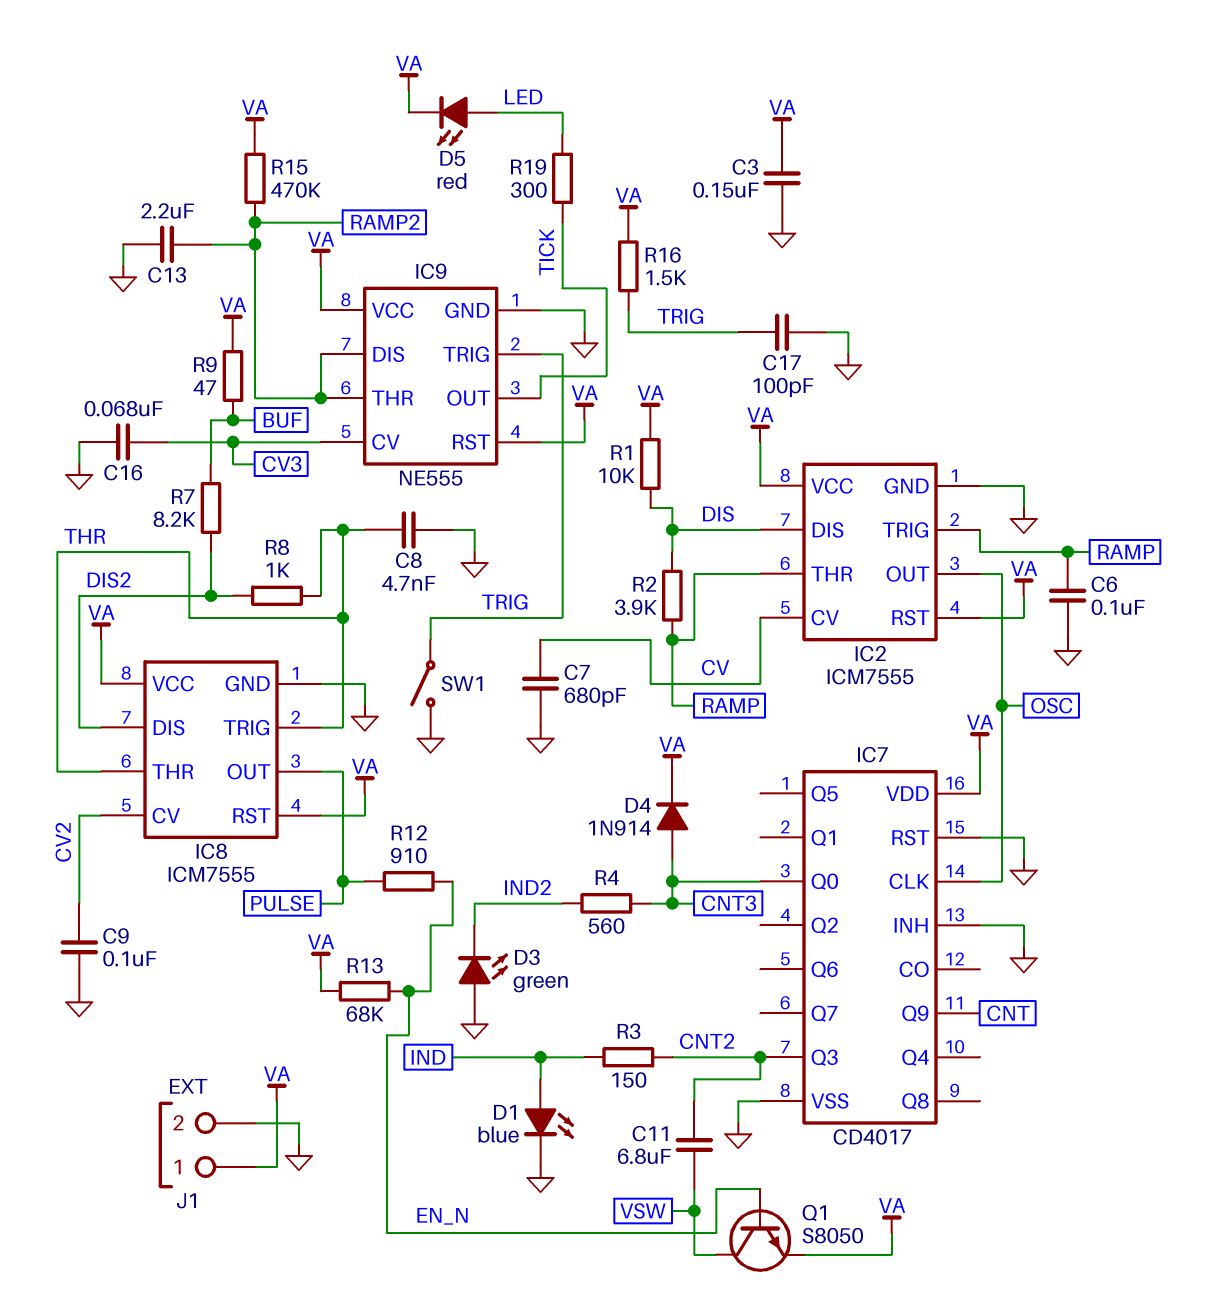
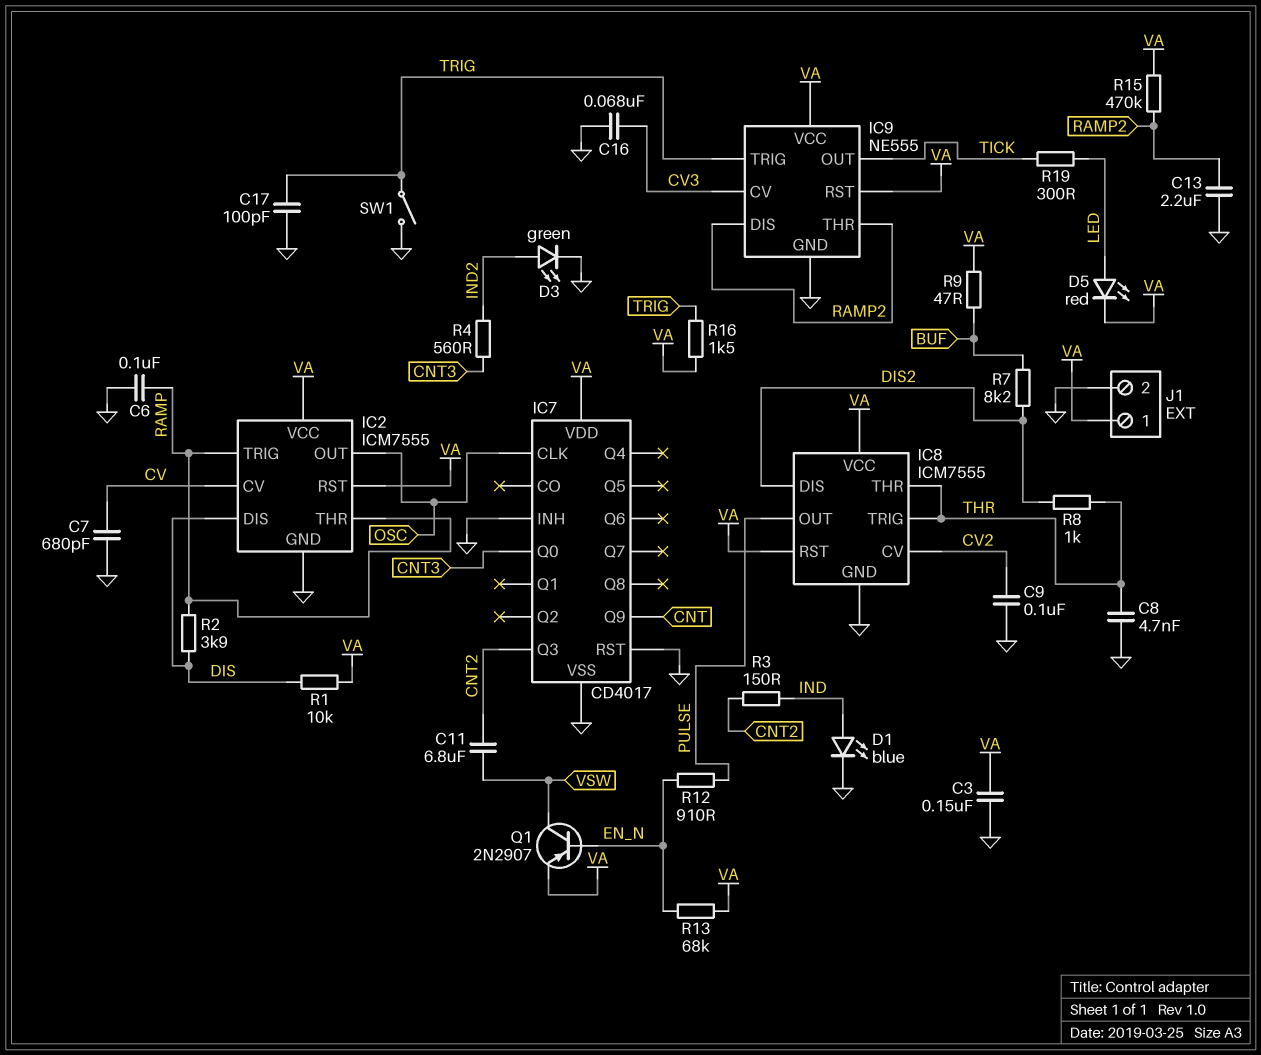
D3: LED green (A GND, K IND2) -> LED green (A IND2, K GND)
D4: diode 1N914 (A CNT3, K VA) -> none
Q1: NPN S8050 (B EN_N, C VSW, E VA) -> PNP 2N2907 (B EN_N, C VSW, E VA)

